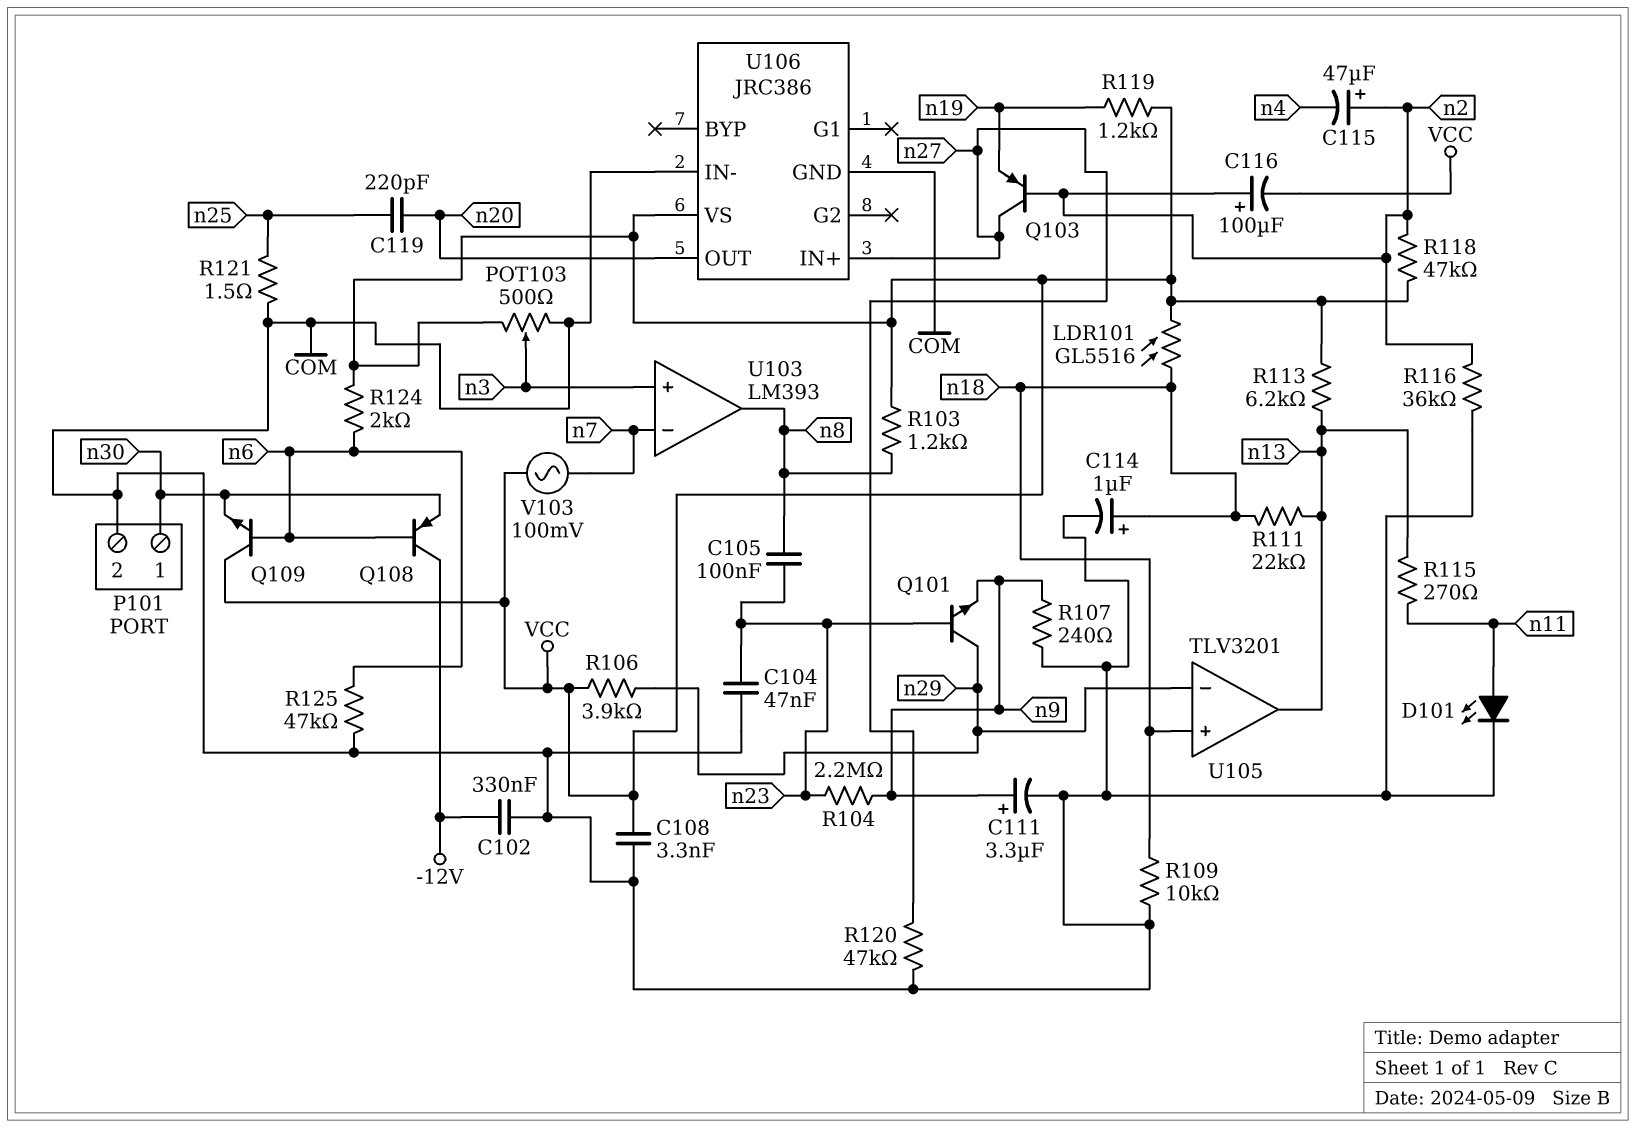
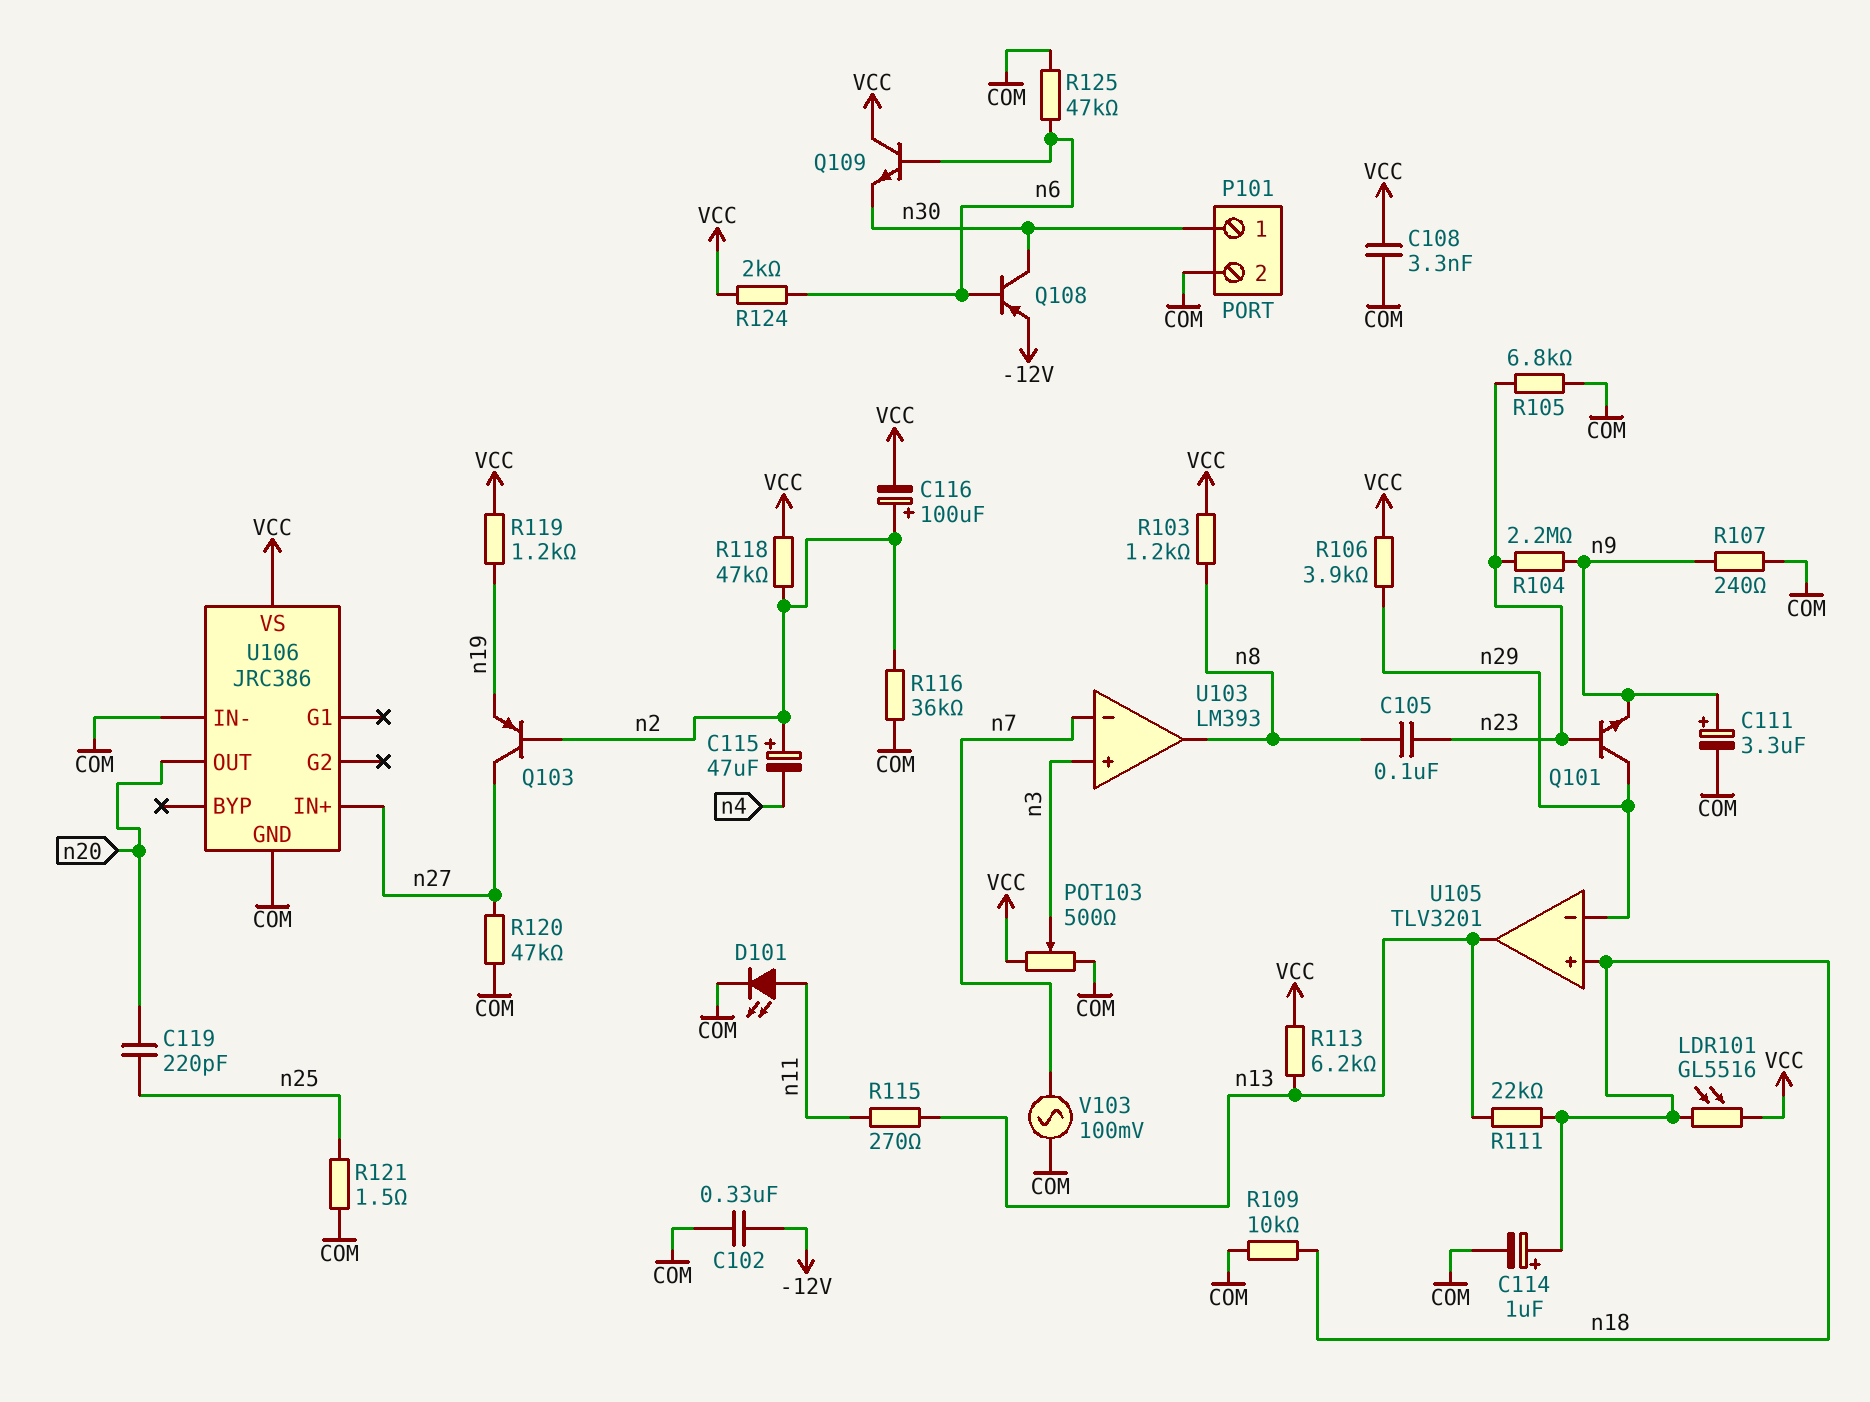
C104: 47nF (COM, n23) -> none
Q108: PNP (B n6, C -12V, E n30) -> PNP (B n6, C n30, E -12V)
R105: none -> 6.8k (COM, n23)
V103: AC 100mV (VCC, n7) -> AC 100mV (COM, n7)

